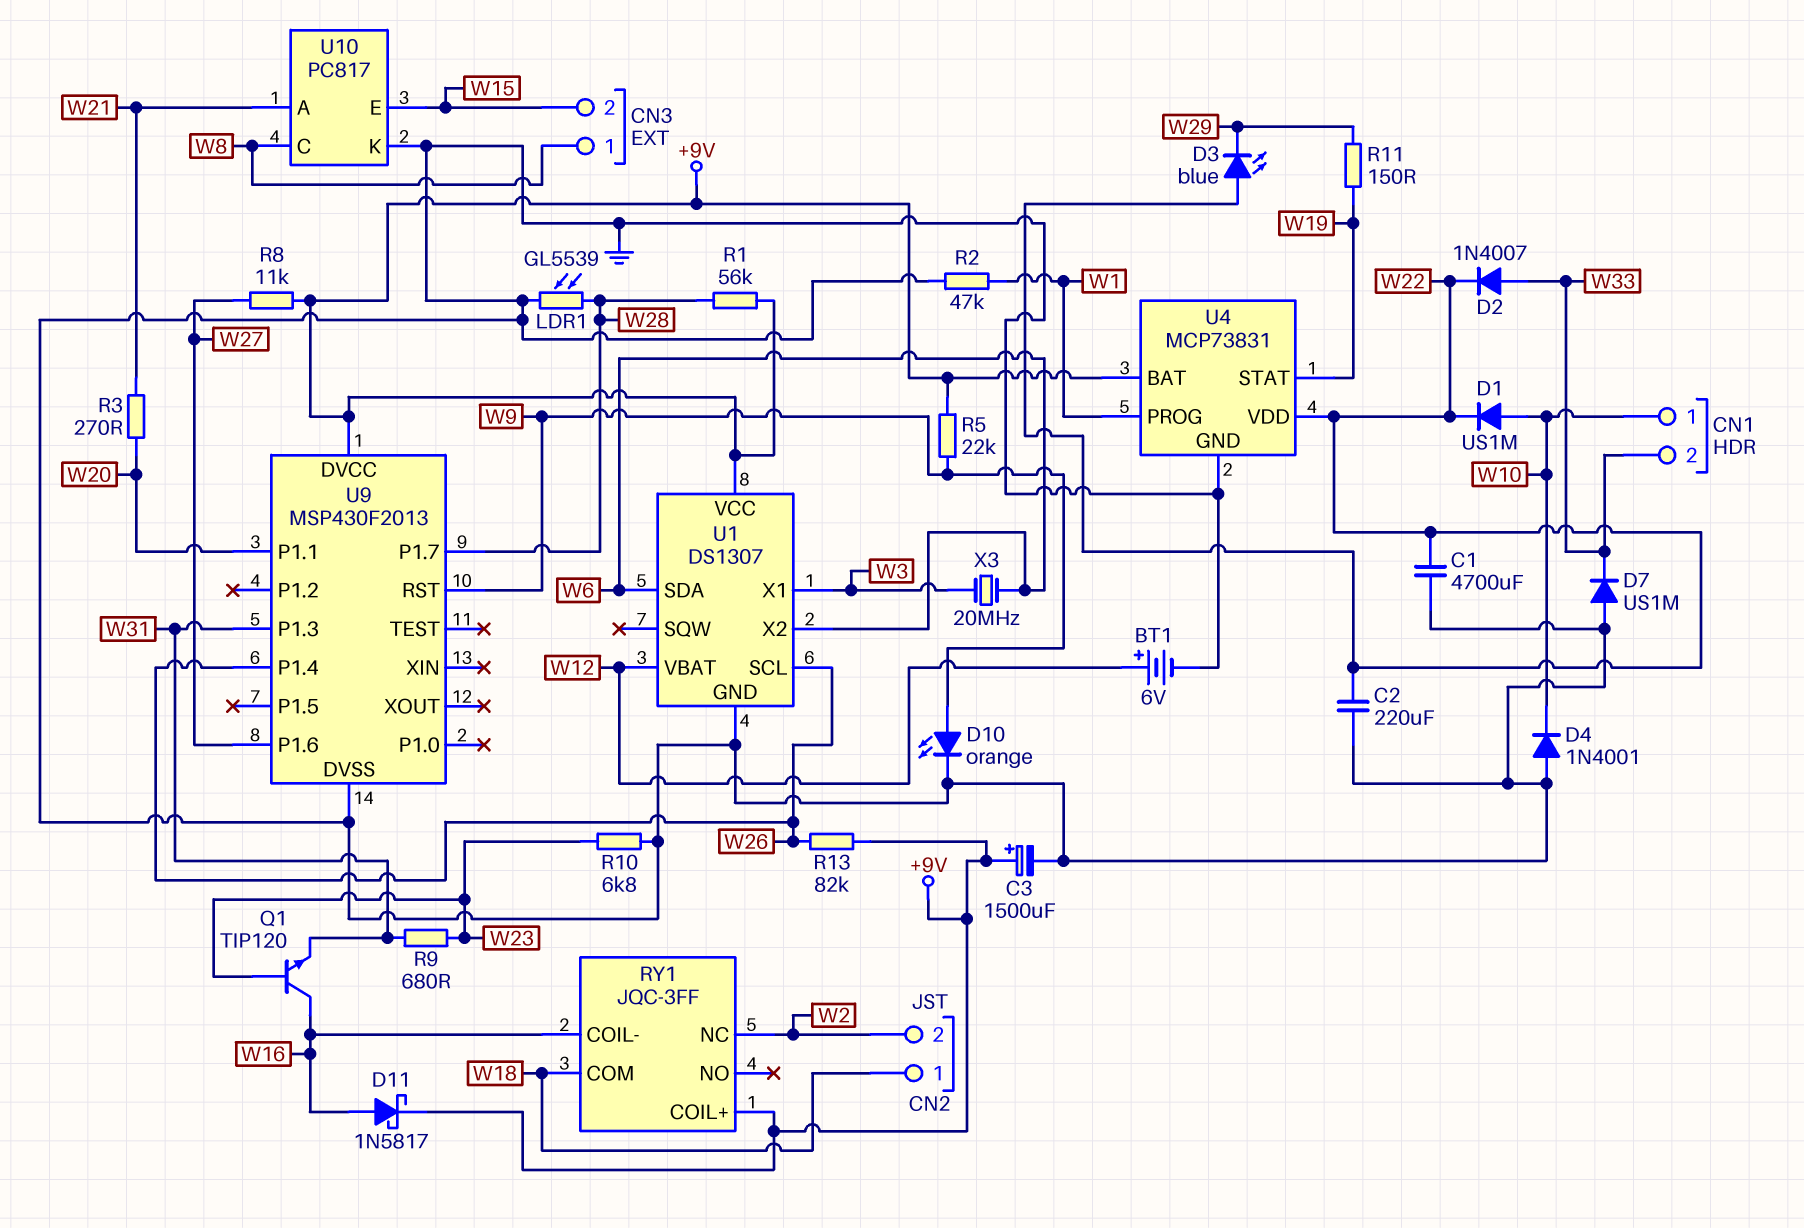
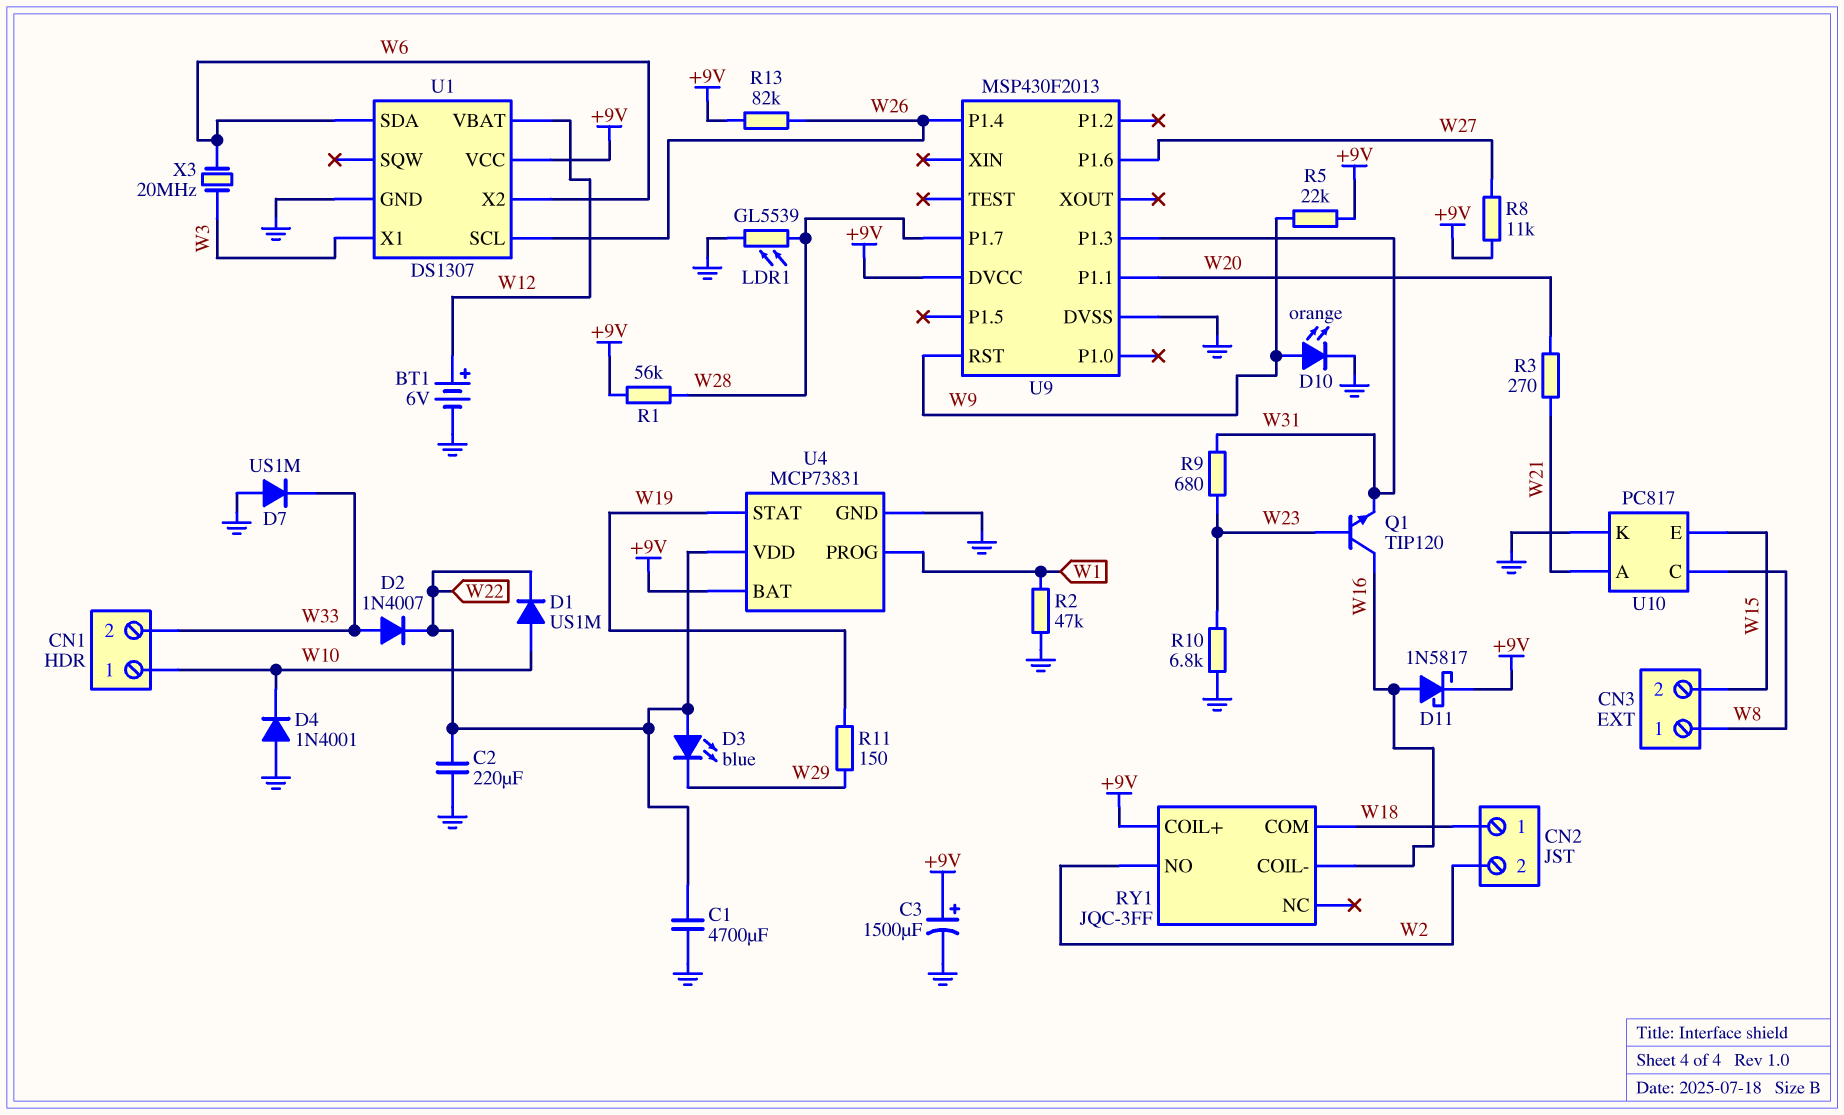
RY1 pin NC: W2 -> none
RY1 pin NO: none -> W2

